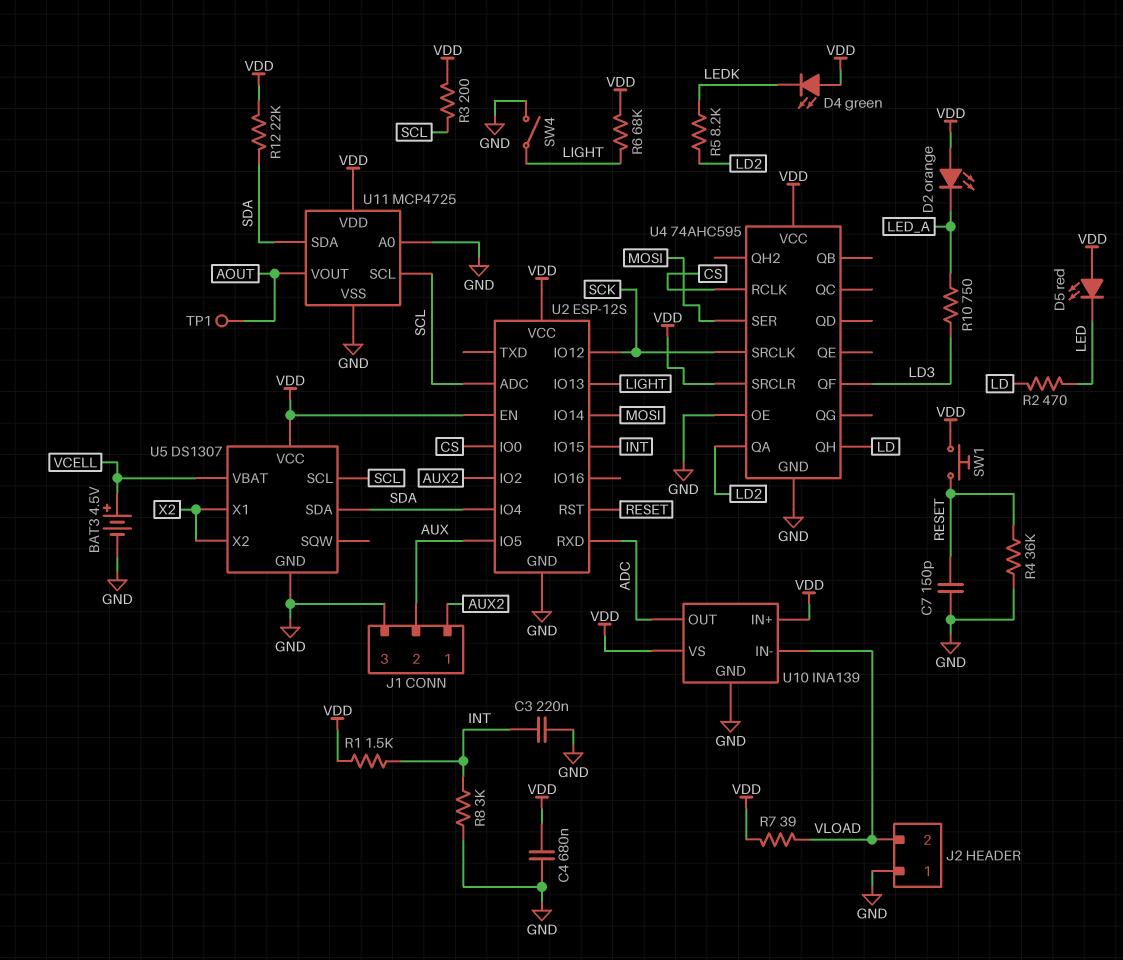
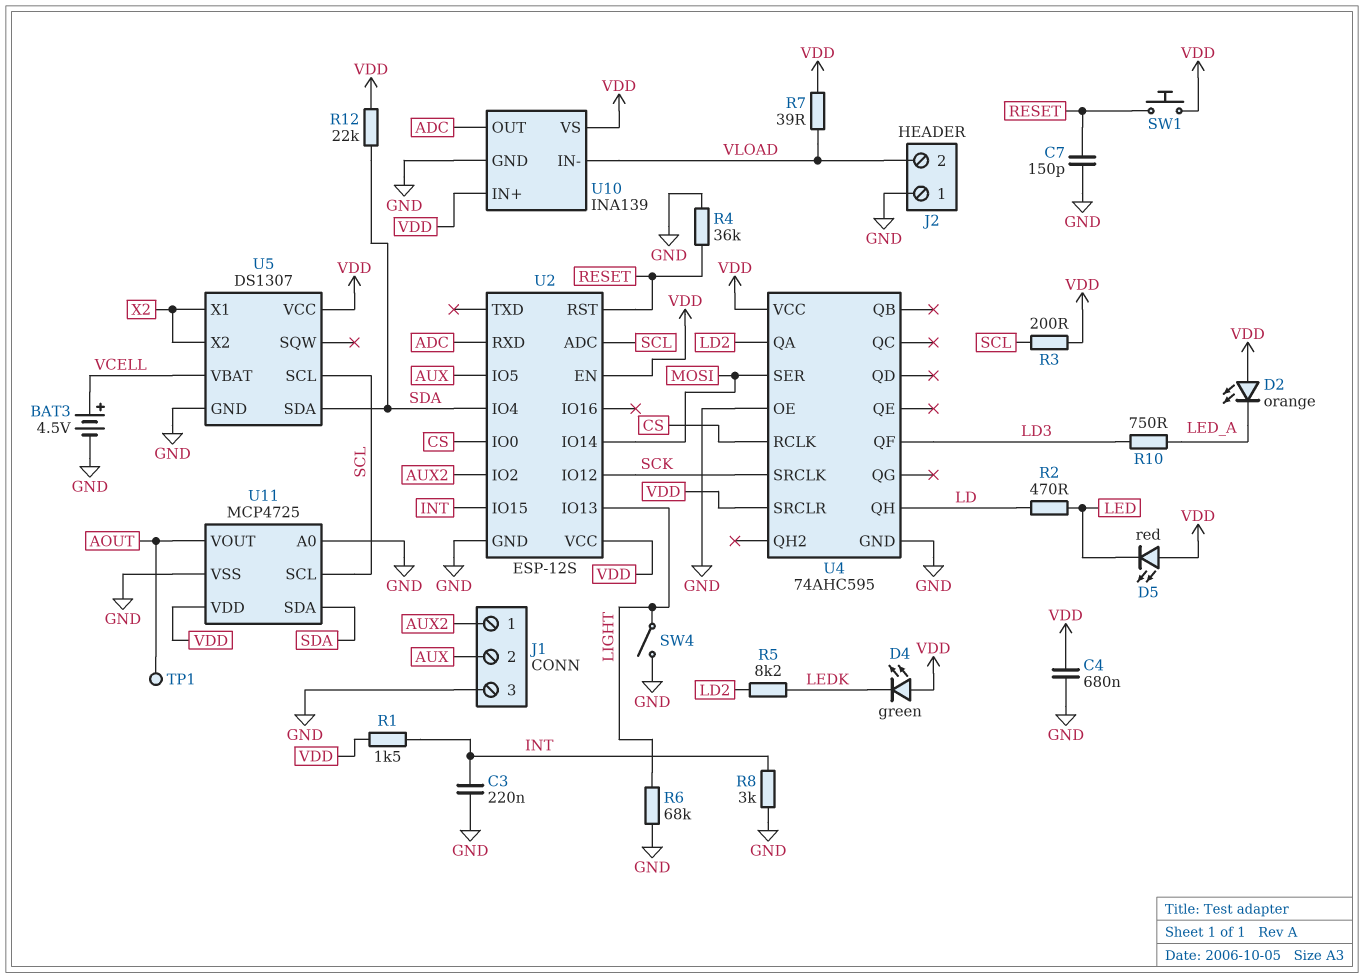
R6: 68k (LIGHT, VDD) -> 68k (GND, LIGHT)

